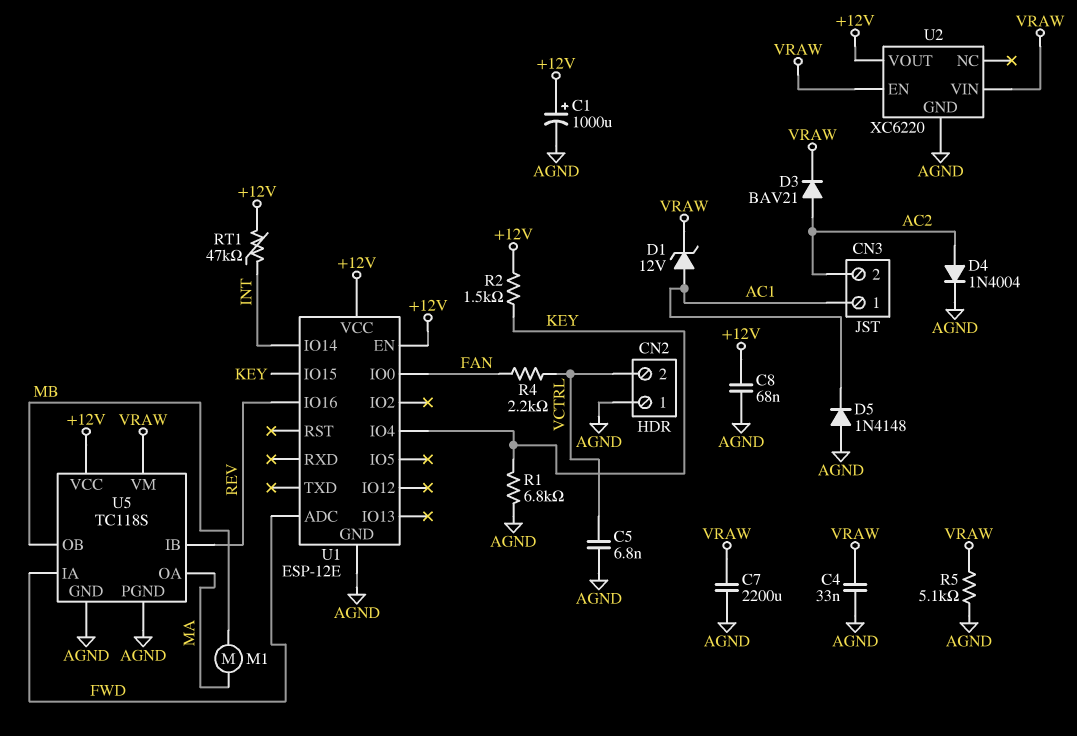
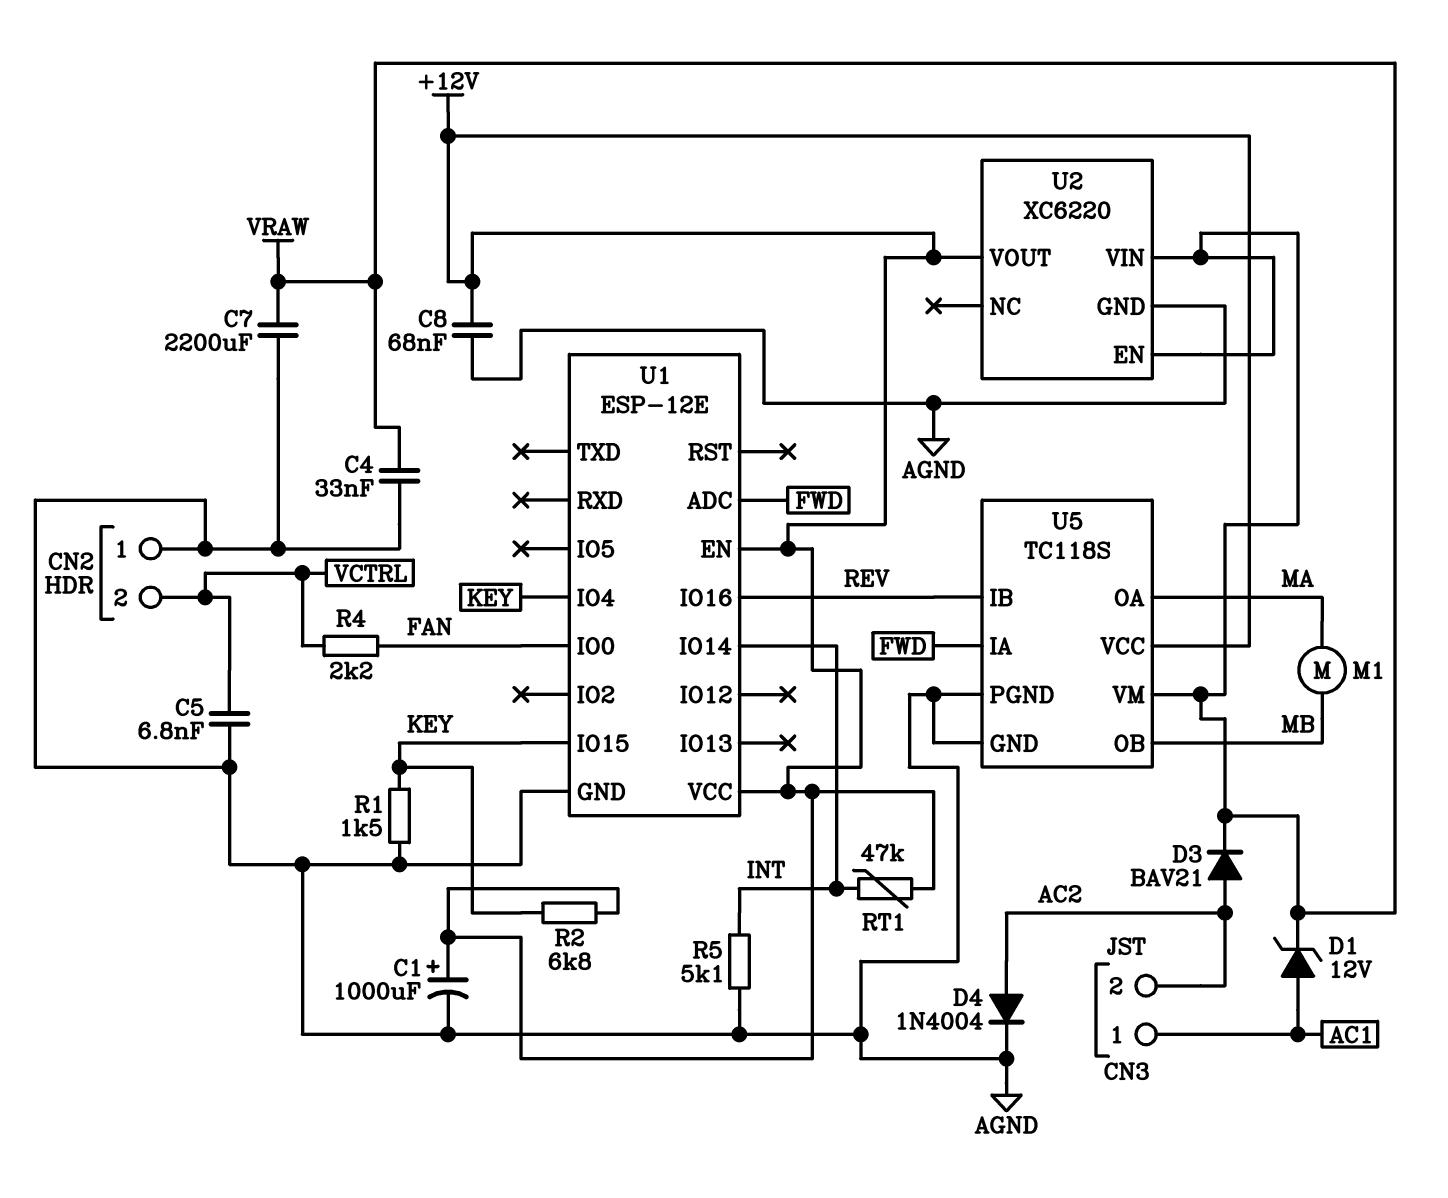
D5: diode 1N4148 (A AGND, K AC1) -> none
R1: 6.8k (AGND, KEY) -> 1.5k (AGND, KEY)
R2: 1.5k (+12V, KEY) -> 6.8k (+12V, KEY)
R5: 5.1k (AGND, VRAW) -> 5.1k (AGND, INT)

